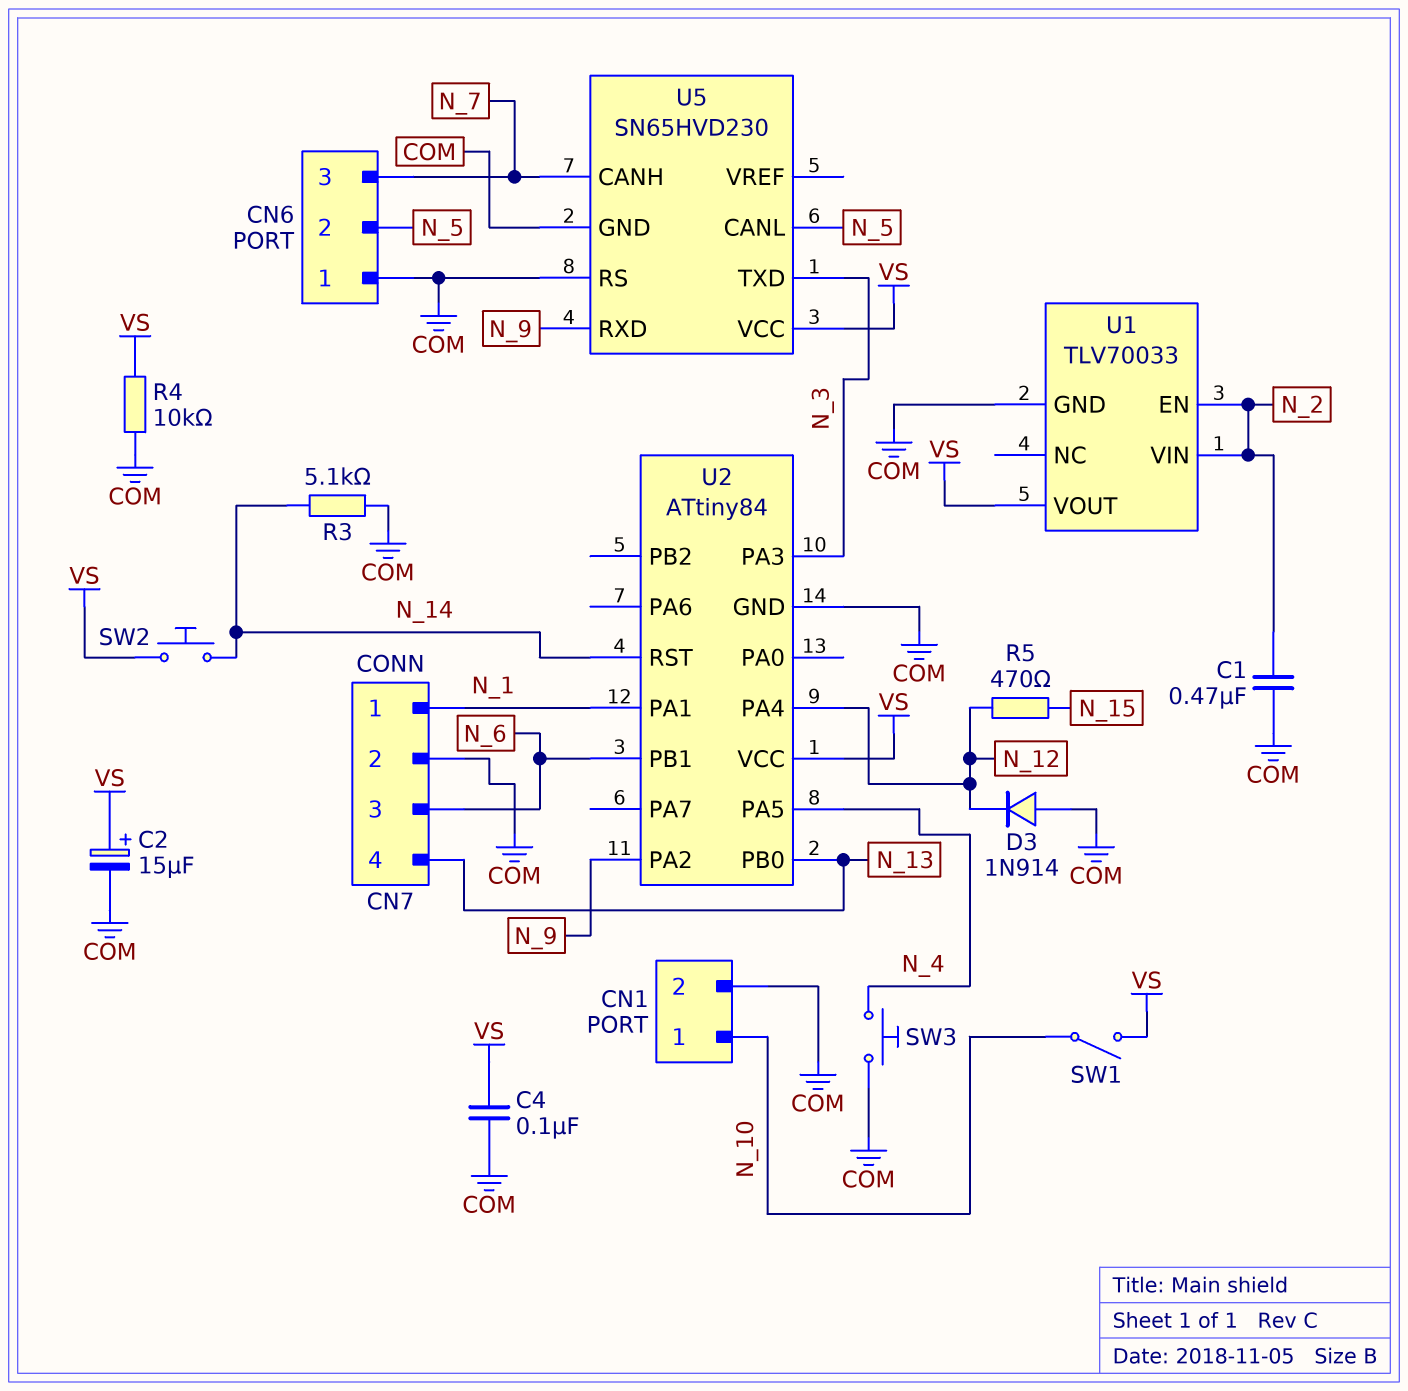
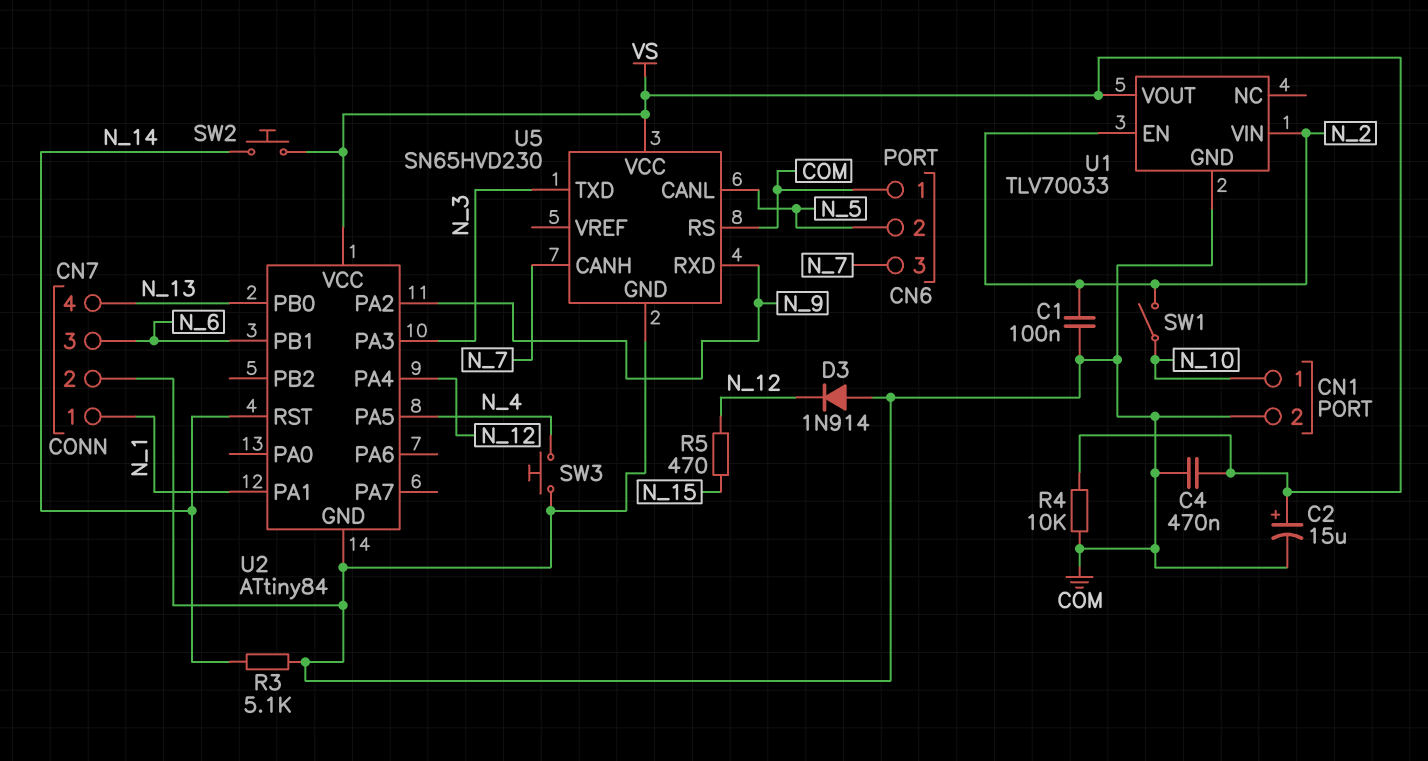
C1: 470nF (COM, N_2) -> 100nF (COM, N_2)
C4: 100nF (COM, VS) -> 470nF (COM, VS)
SW1: switch (N_10, VS) -> switch (N_2, N_10)

